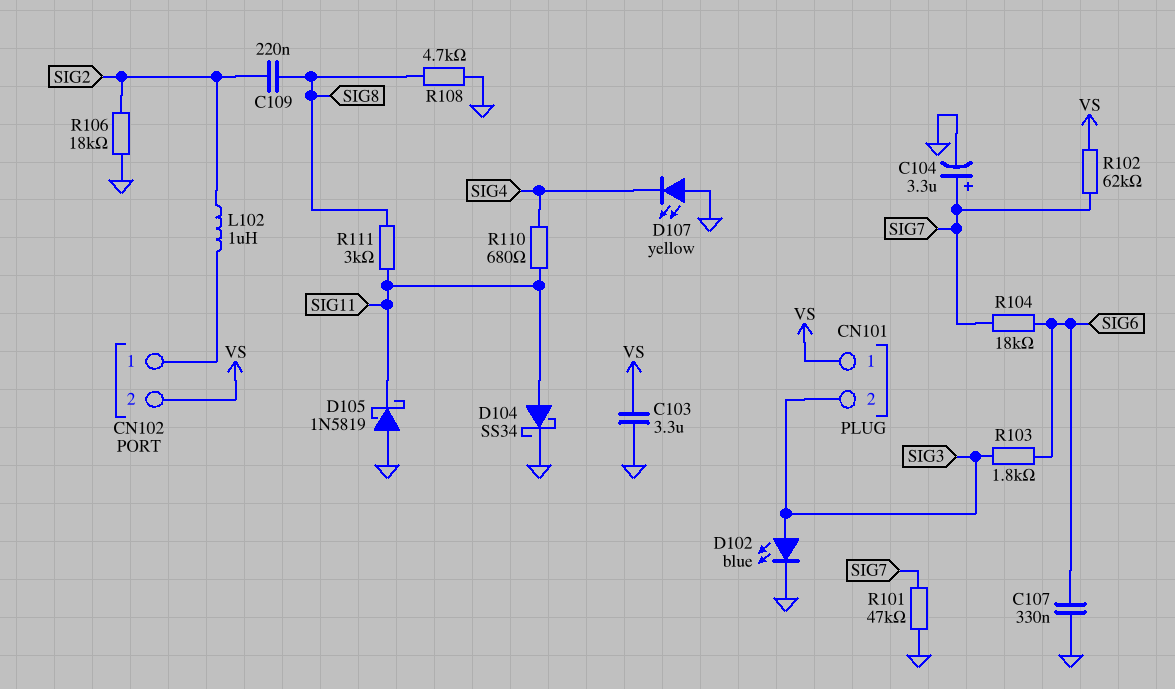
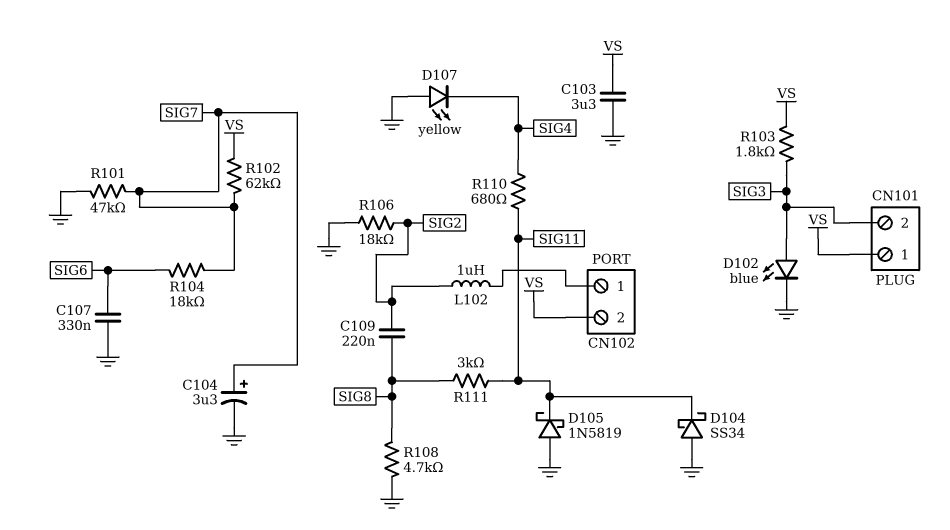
D104: schottky SS34 (A SIG11, K GND) -> schottky SS34 (A GND, K SIG11)
R103: 1.8k (SIG3, SIG6) -> 1.8k (SIG3, VS)

